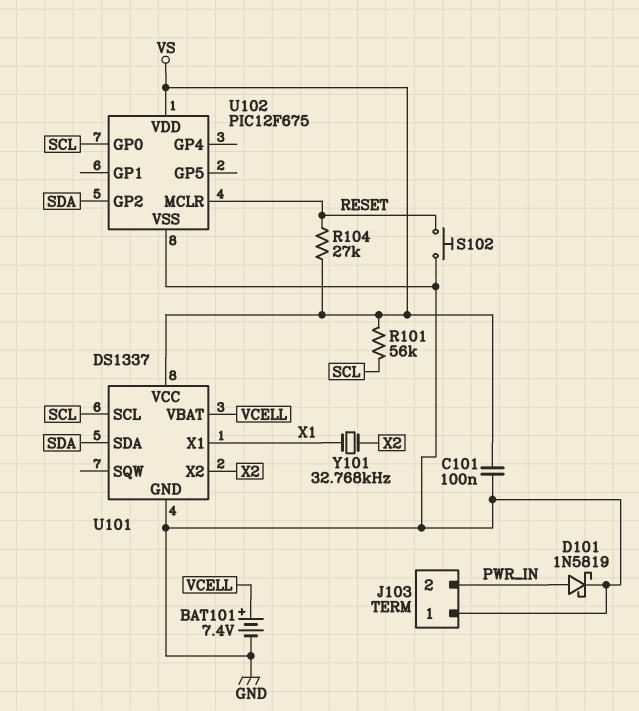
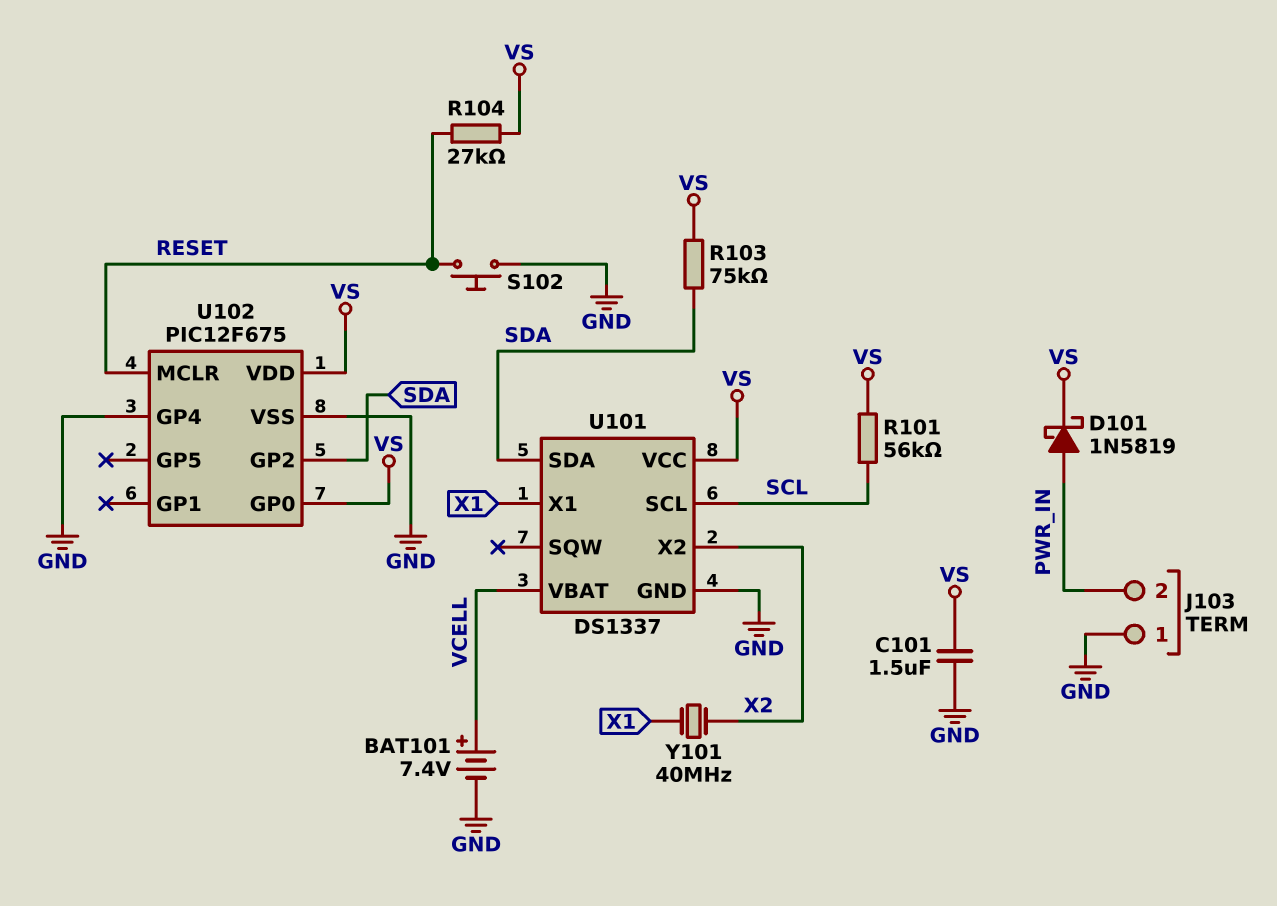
C101: 100nF (GND, VS) -> 1.5uF (GND, VS)
D101: schottky 1N5819 (A PWR_IN, K GND) -> schottky 1N5819 (A PWR_IN, K VS)
R103: none -> 75k (SDA, VS)
U102 pin GP0: SCL -> VS
U102 pin GP4: none -> GND
Y101: 32.768kHz (X1, X2) -> 40MHz (X1, X2)

